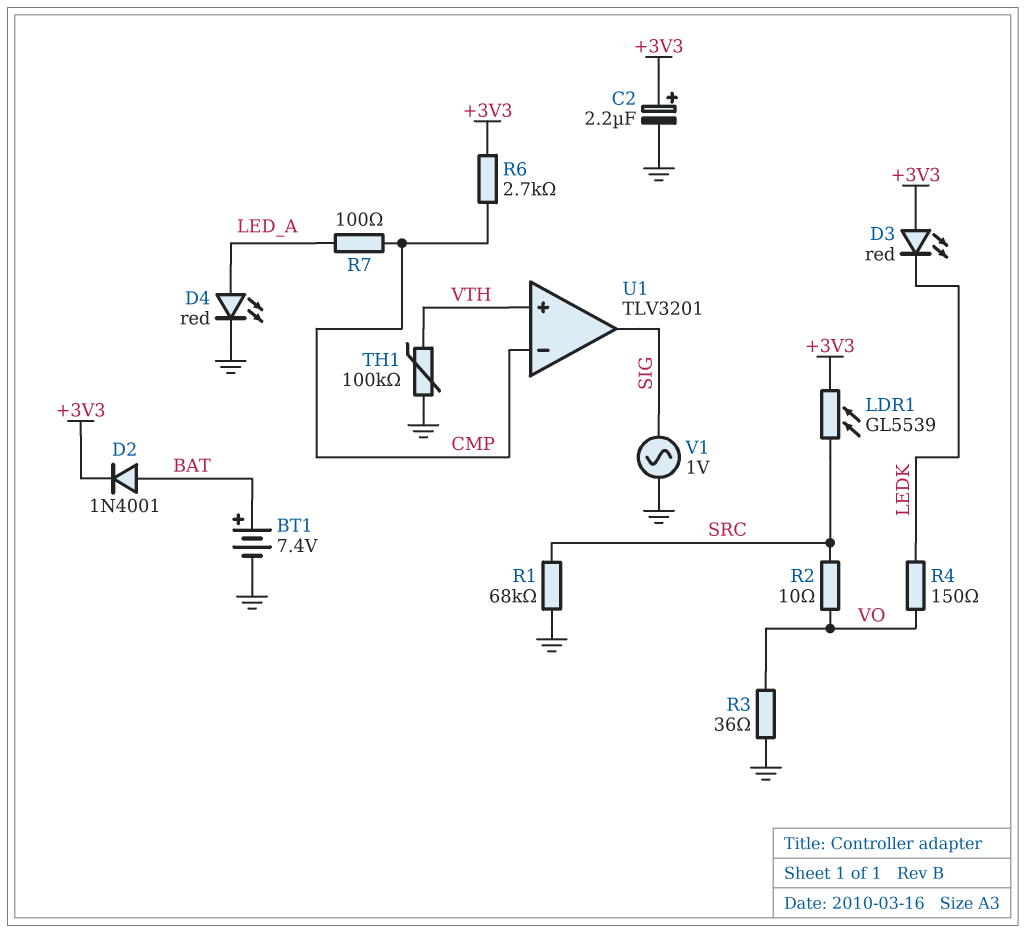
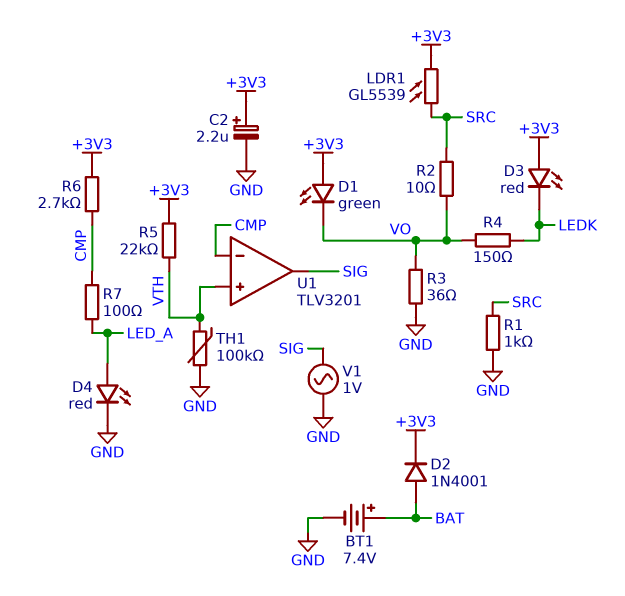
D1: none -> LED green (A +3V3, K VO)
R1: 68k (GND, SRC) -> 1k (GND, SRC)
R5: none -> 22k (+3V3, VTH)

